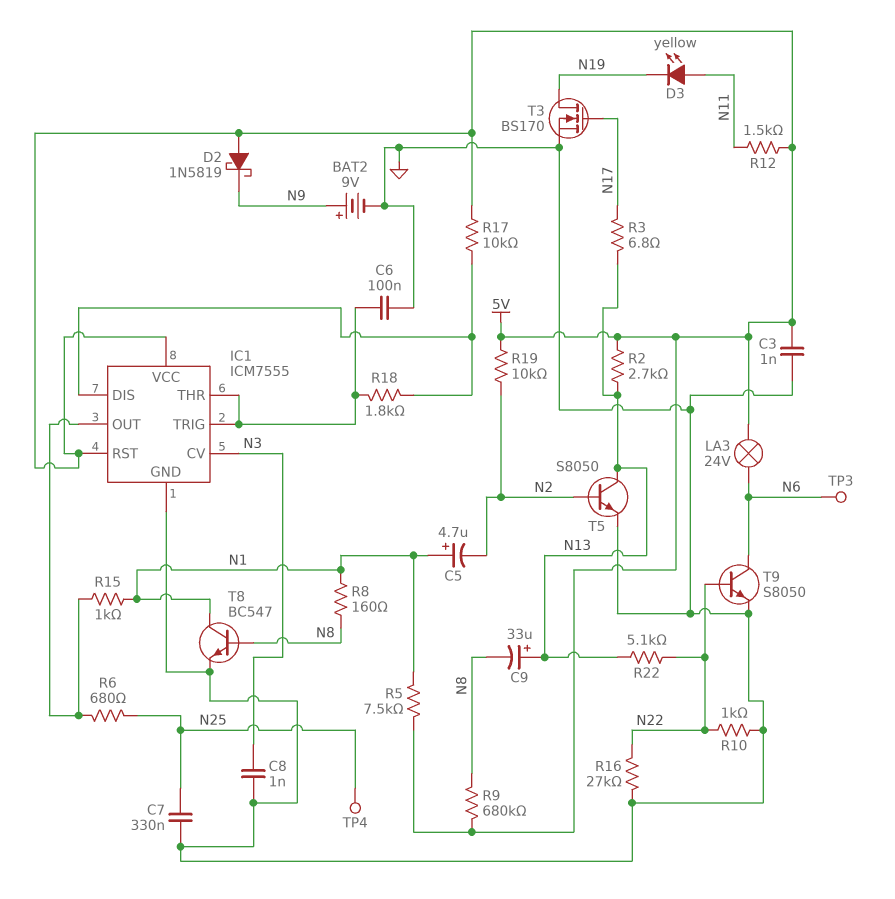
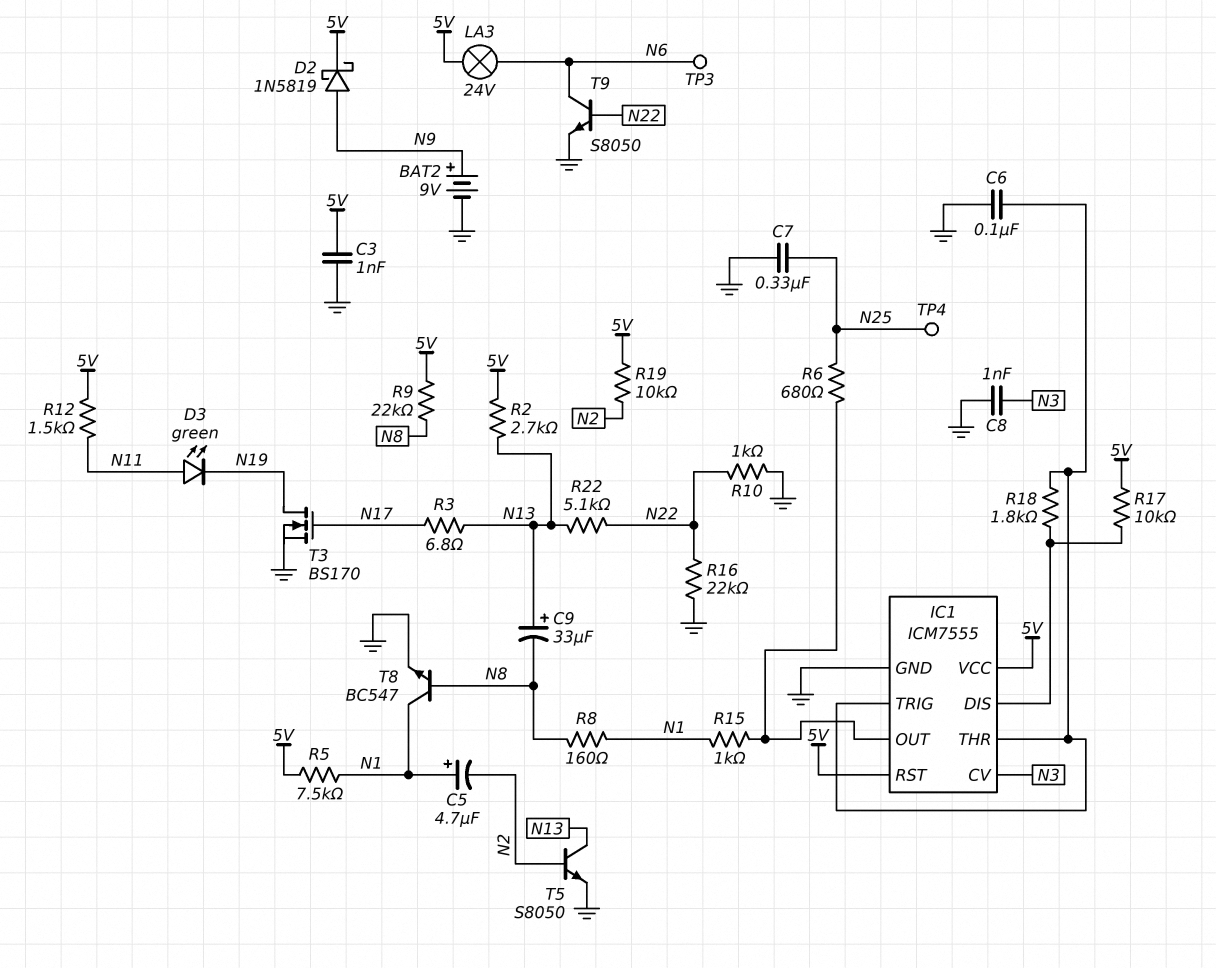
D2: schottky 1N5819 (A 5V, K N9) -> schottky 1N5819 (A N9, K 5V)
D3: LED yellow (A N11, K N19) -> LED green (A N11, K N19)
R9: 680k (5V, N8) -> 22k (5V, N8)
R16: 27k (GND, N22) -> 22k (GND, N22)

